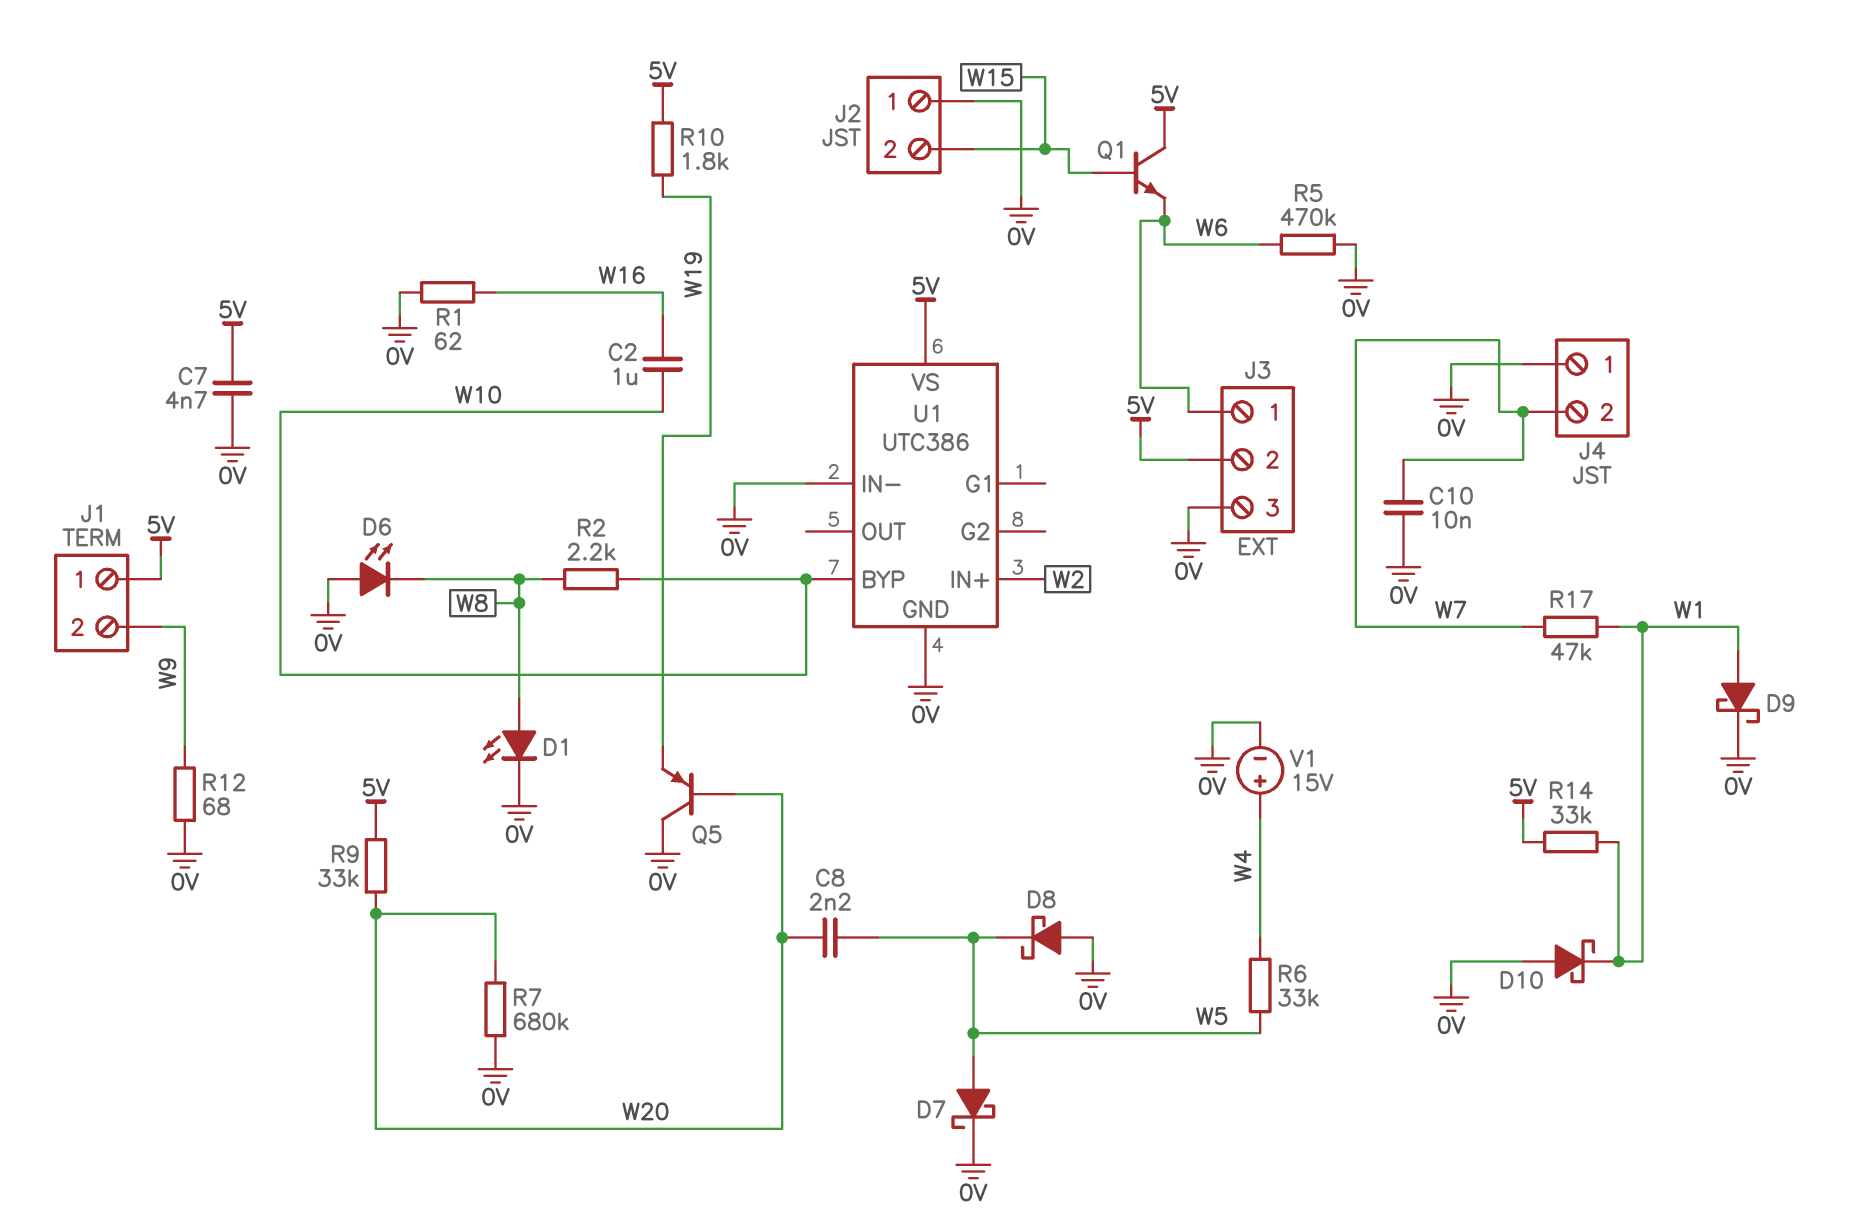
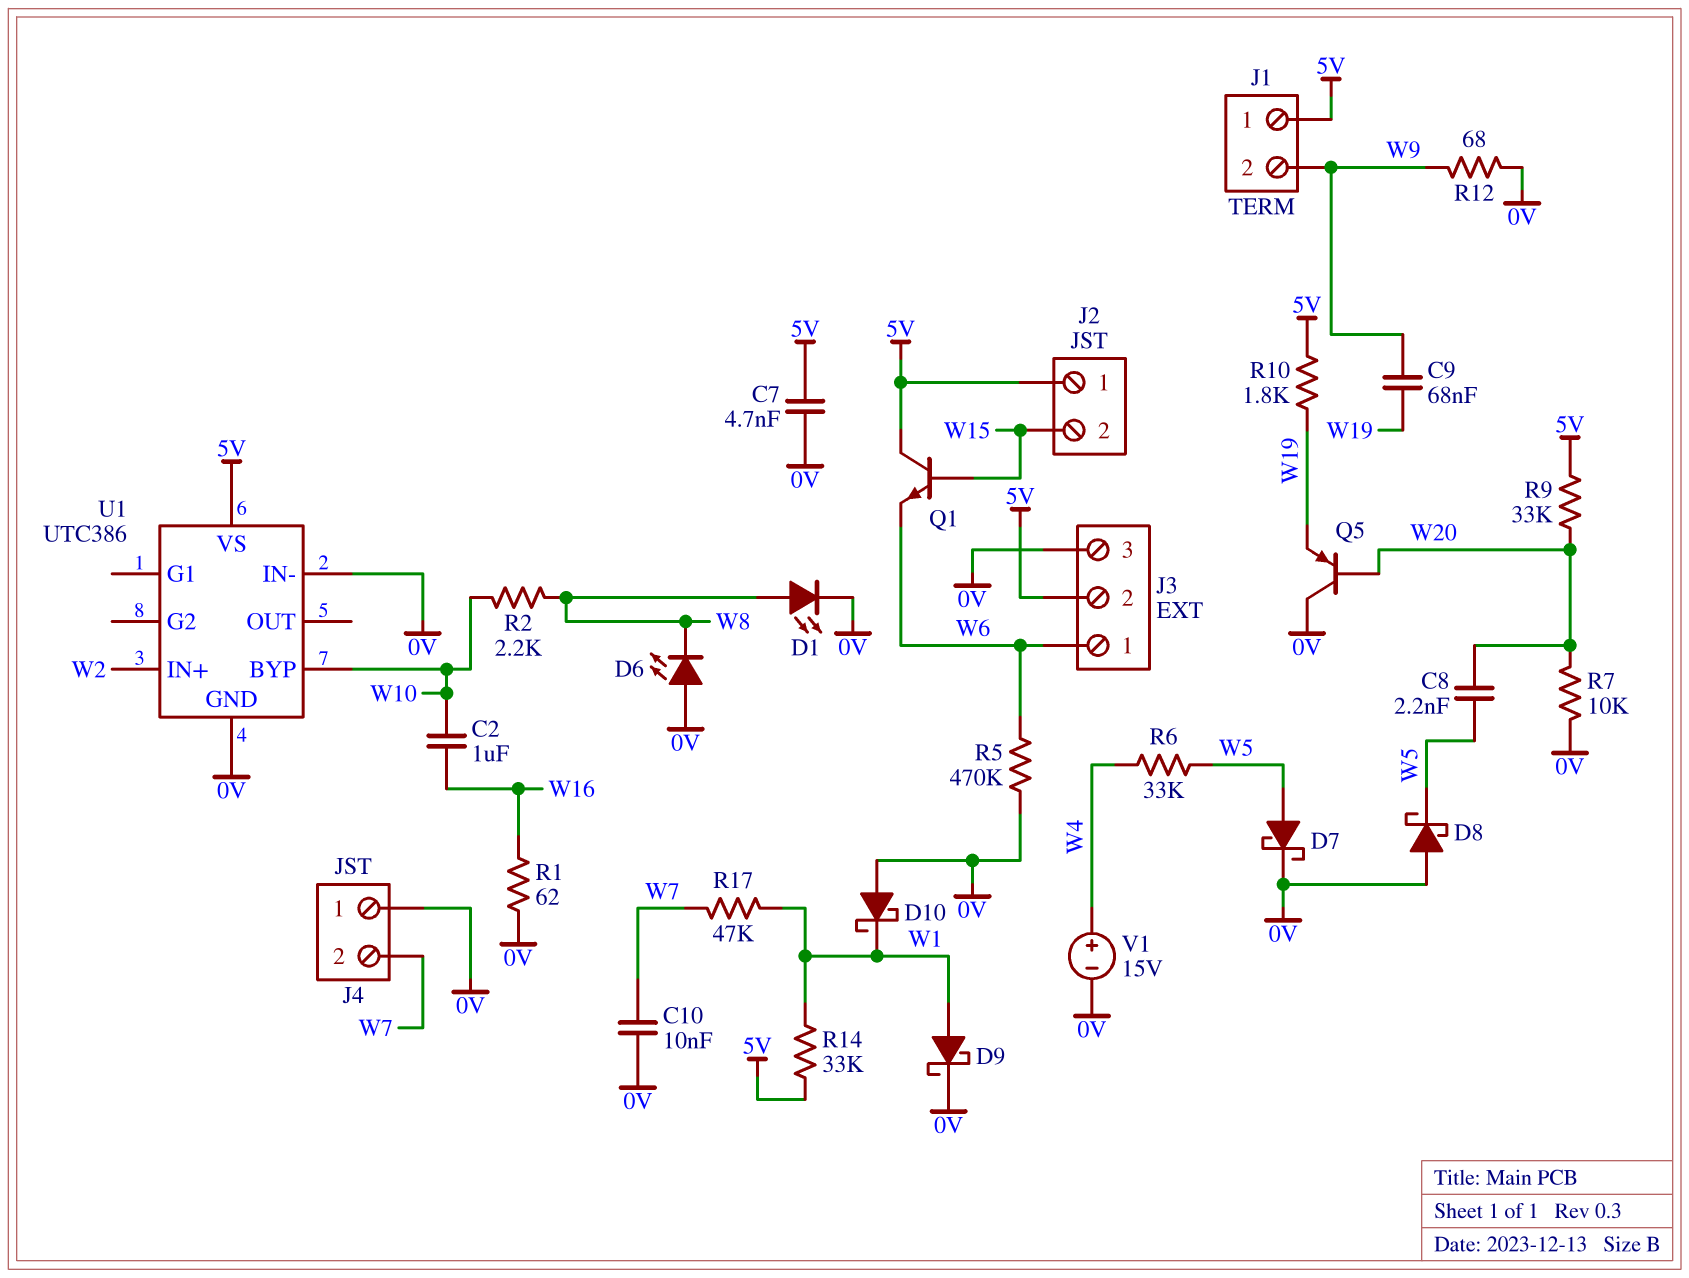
C9: none -> 68nF (W9, W19)
J2 pin 1: 0V -> 5V
R7: 680k (0V, W20) -> 10k (0V, W20)

